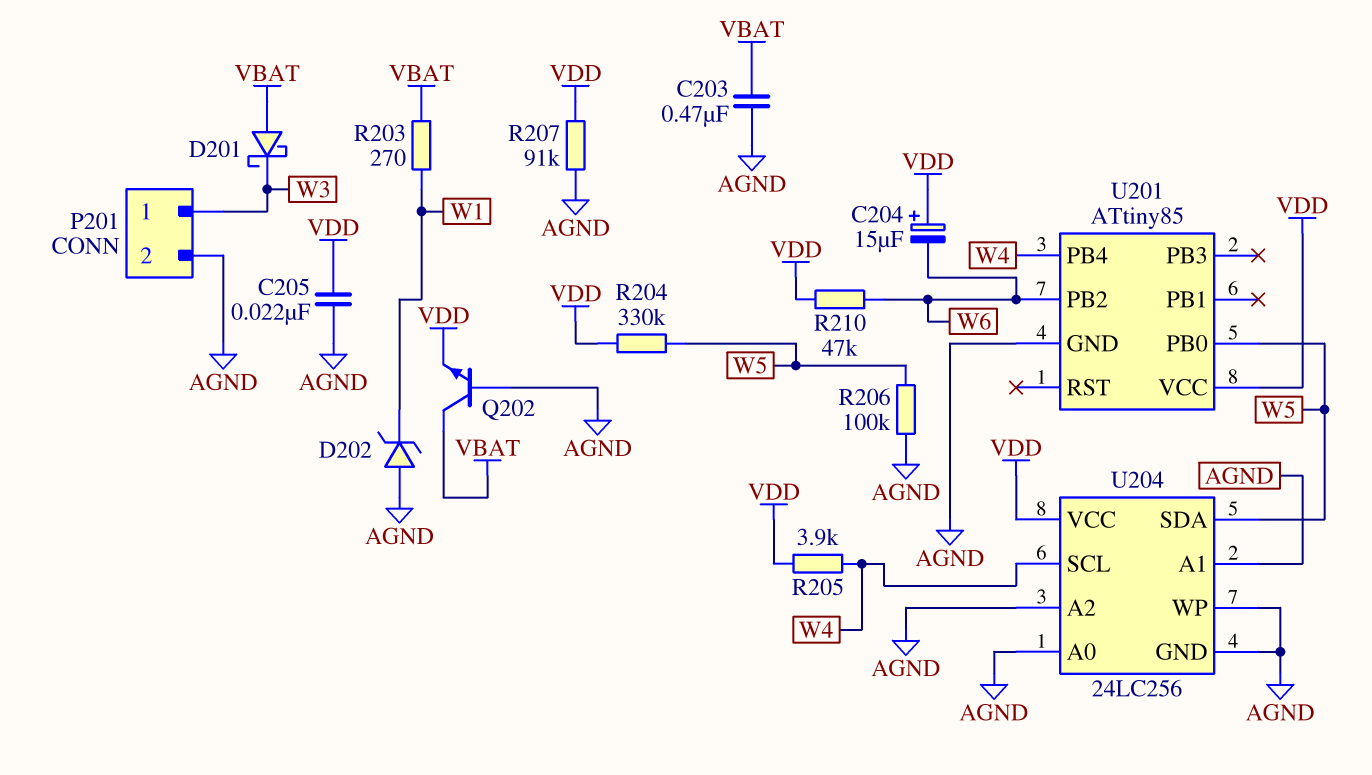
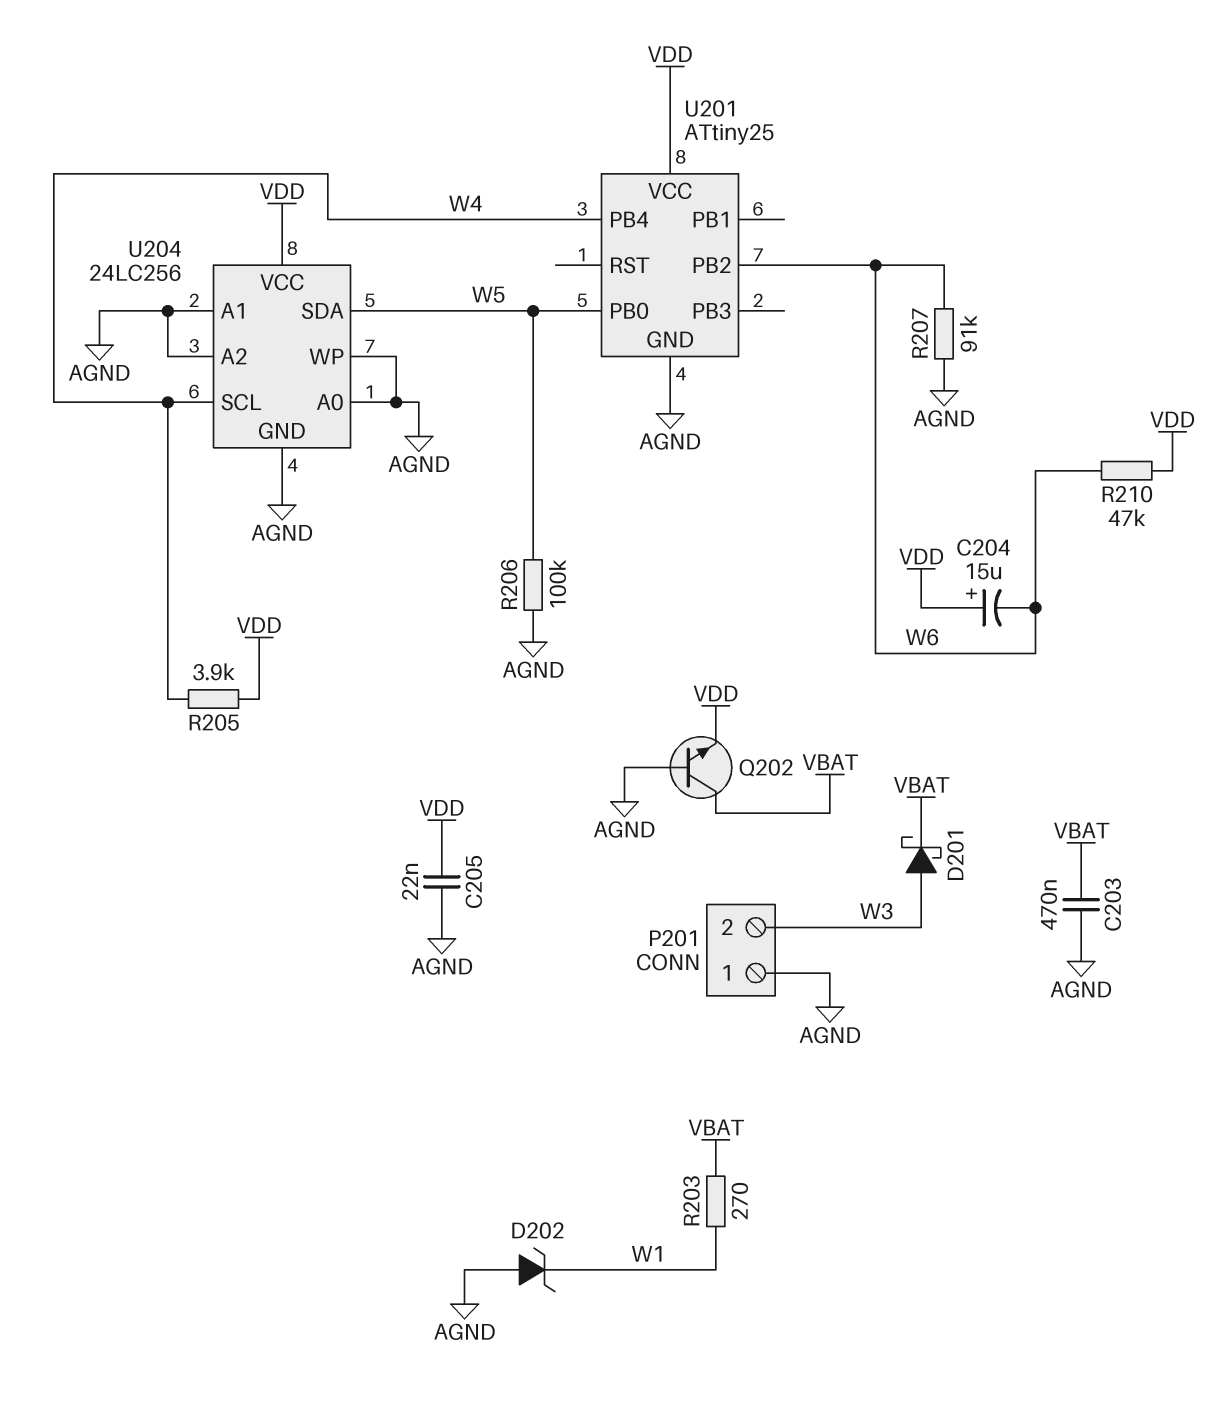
D201: schottky (A VBAT, K W3) -> schottky (A W3, K VBAT)
P201 pin 1: W3 -> AGND
P201 pin 2: AGND -> W3
R204: 330k (VDD, W5) -> none
R207: 91k (AGND, VDD) -> 91k (AGND, W6)
U201: ATtiny85 -> ATtiny25

